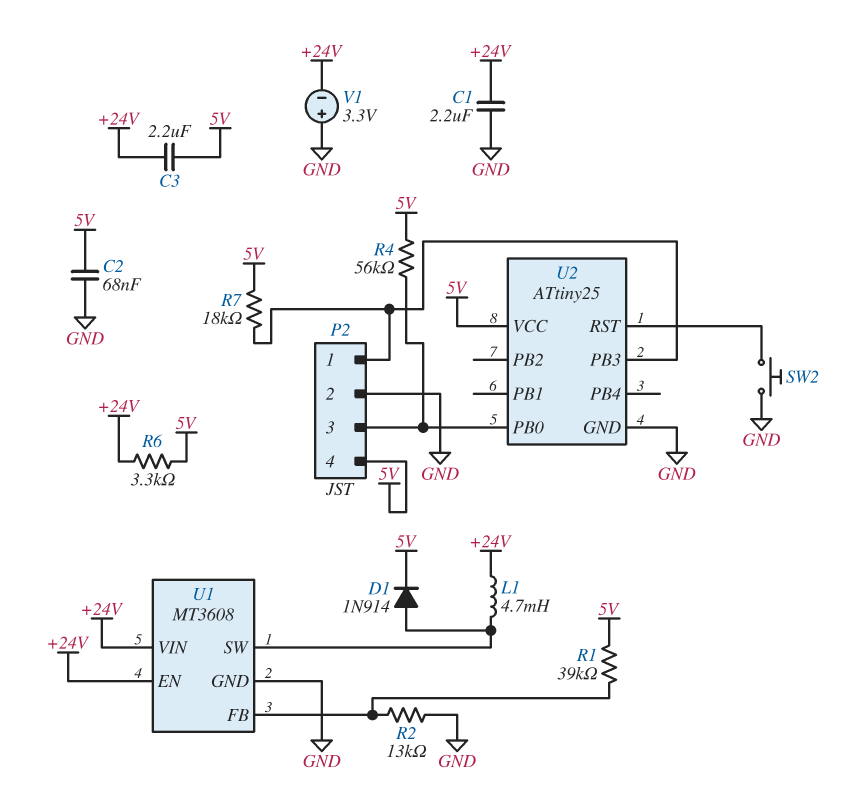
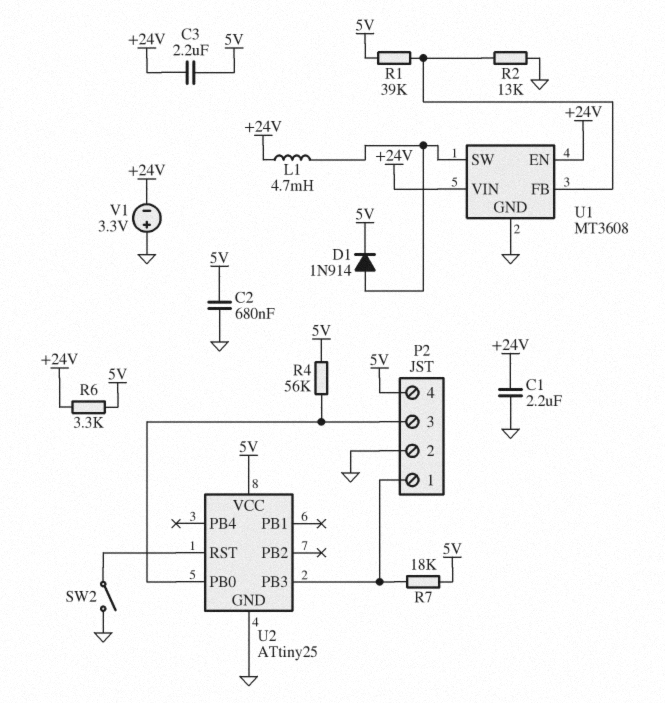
C2: 68nF (5V, GND) -> 680nF (5V, GND)
SW2: button (GND, U2/RST) -> switch (GND, U2/RST)

